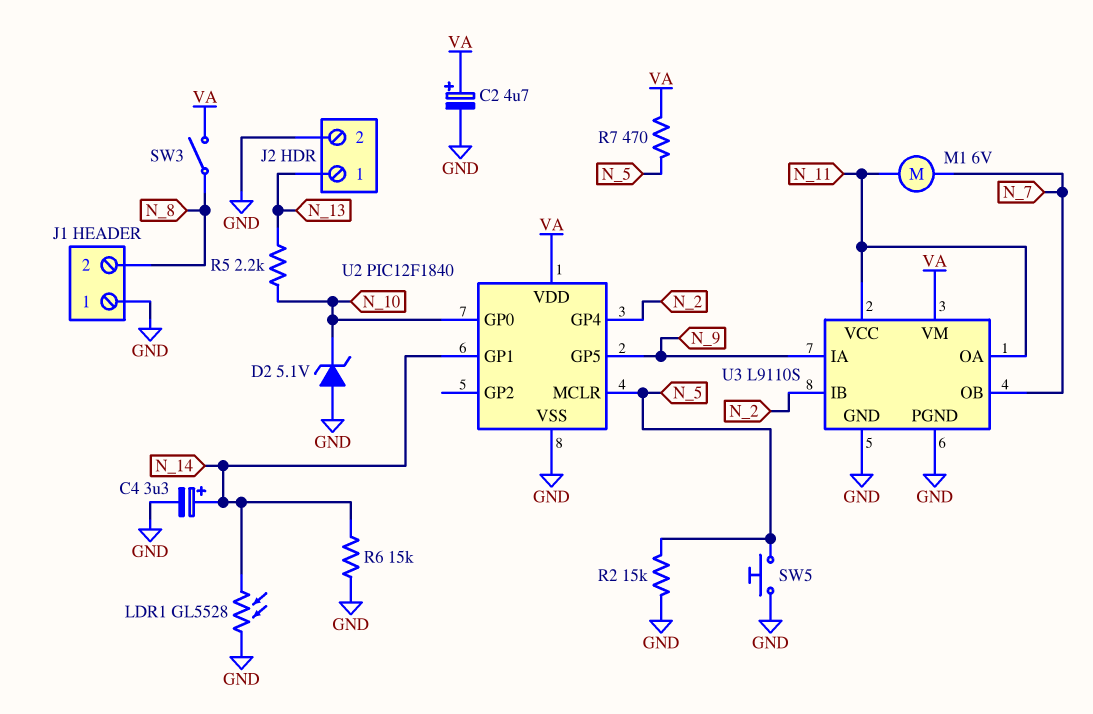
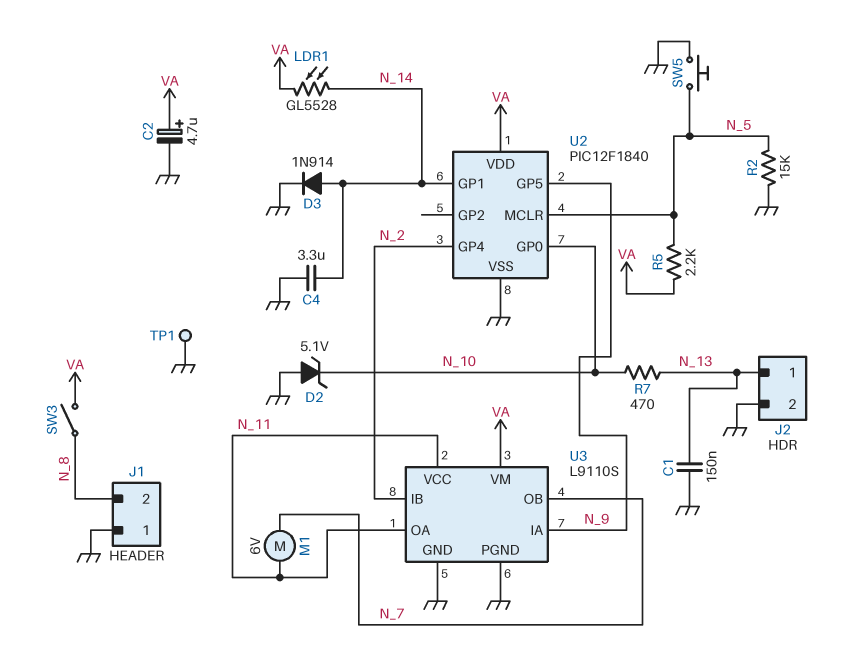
C1: none -> 150nF (GND, N_13)
C4: 3.3uF (plus N_14, minus GND) -> 3.3uF (GND, N_14)
D3: none -> diode 1N914 (A N_14, K GND)
LDR1: GL5528 (GND, N_14) -> GL5528 (N_14, VA)
R5: 2.2k (N_10, N_13) -> 2.2k (N_5, VA)
R6: 15k (GND, N_14) -> none
R7: 470 (N_5, VA) -> 470 (N_10, N_13)
TP1: none -> test point (GND)

